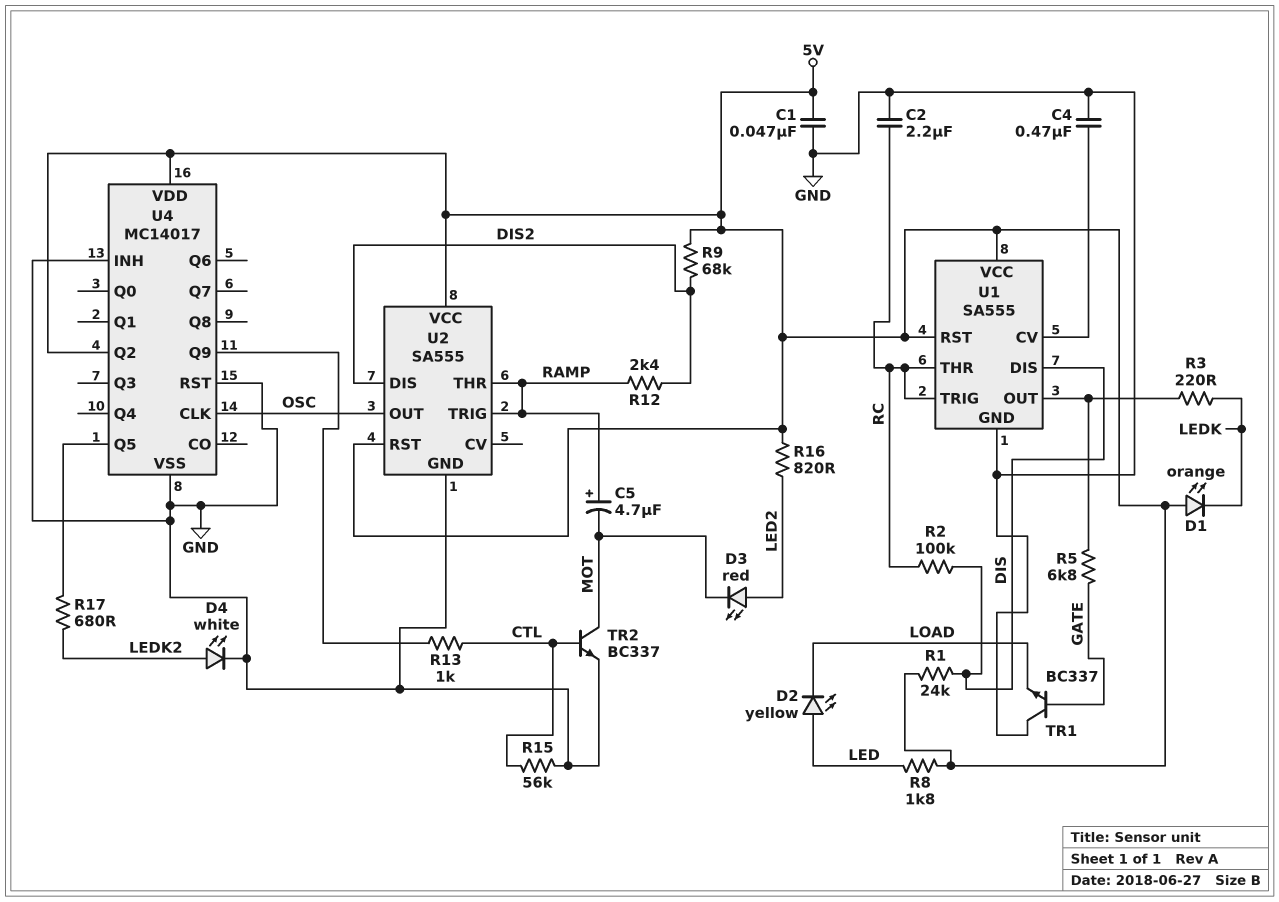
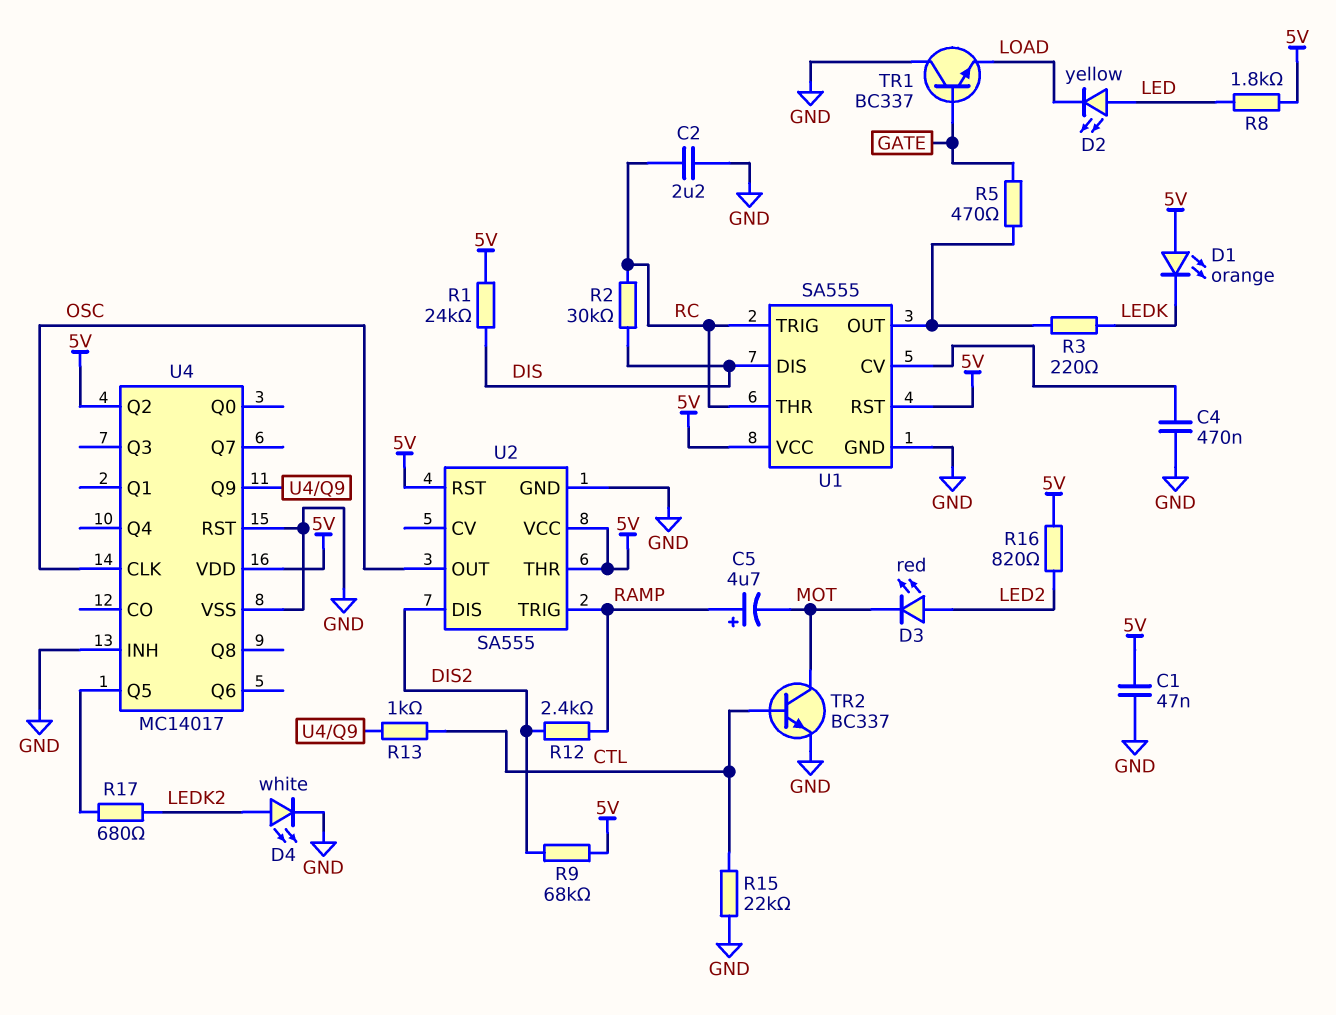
R2: 100k (DIS, RC) -> 30k (DIS, RC)
R5: 6.8k (GATE, U1/OUT) -> 470 (GATE, U1/OUT)
R15: 56k (CTL, GND) -> 22k (CTL, GND)
U2 pin THR: RAMP -> 5V

